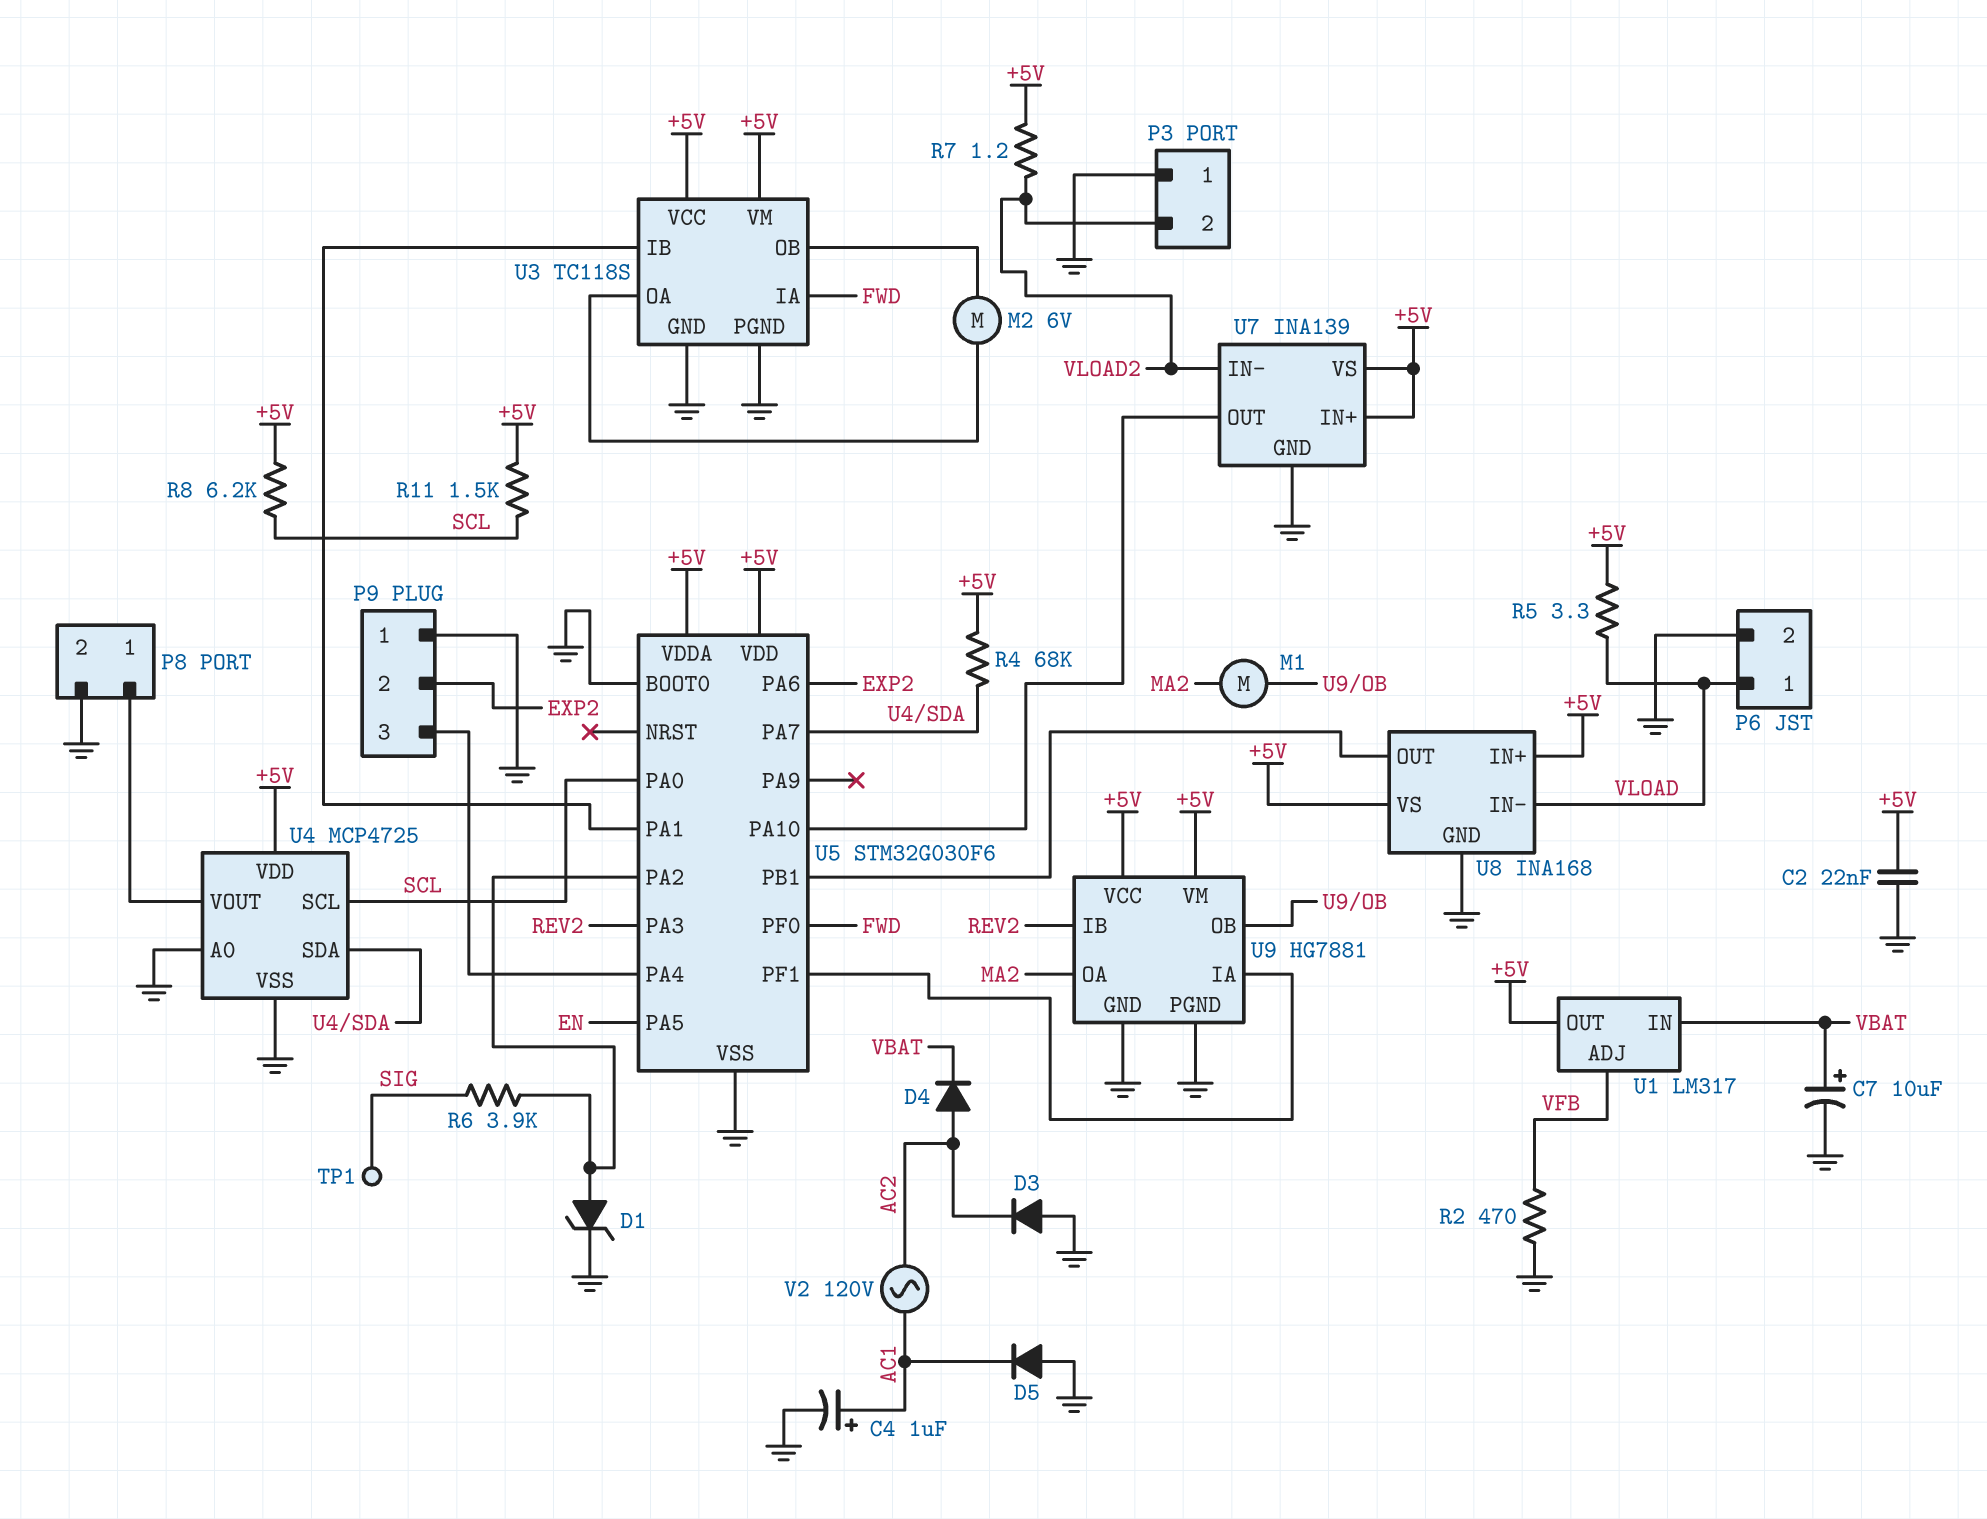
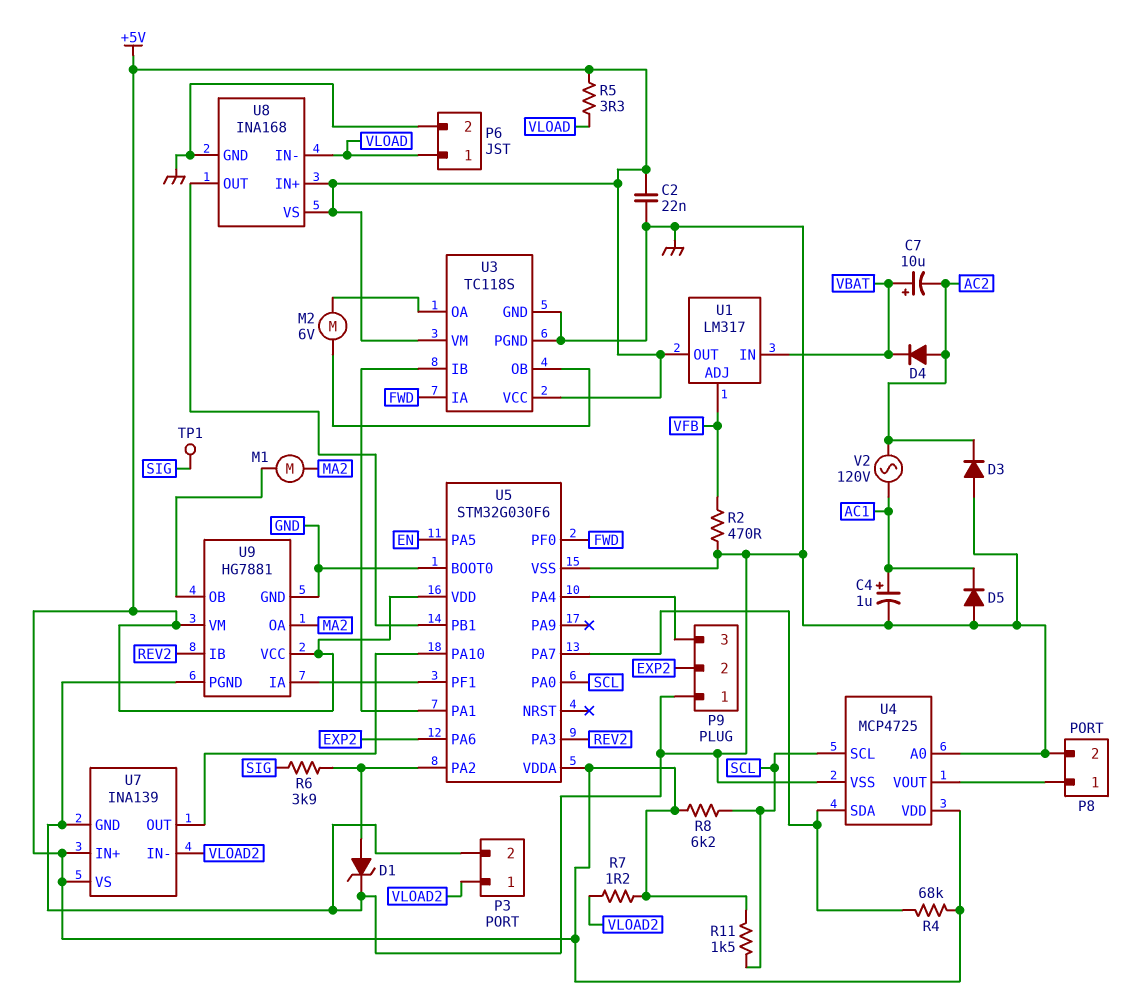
C7: 10uF (plus VBAT, minus GND) -> 10uF (plus VBAT, minus AC2)
P3 pin 1: GND -> VLOAD2
P3 pin 2: VLOAD2 -> GND

